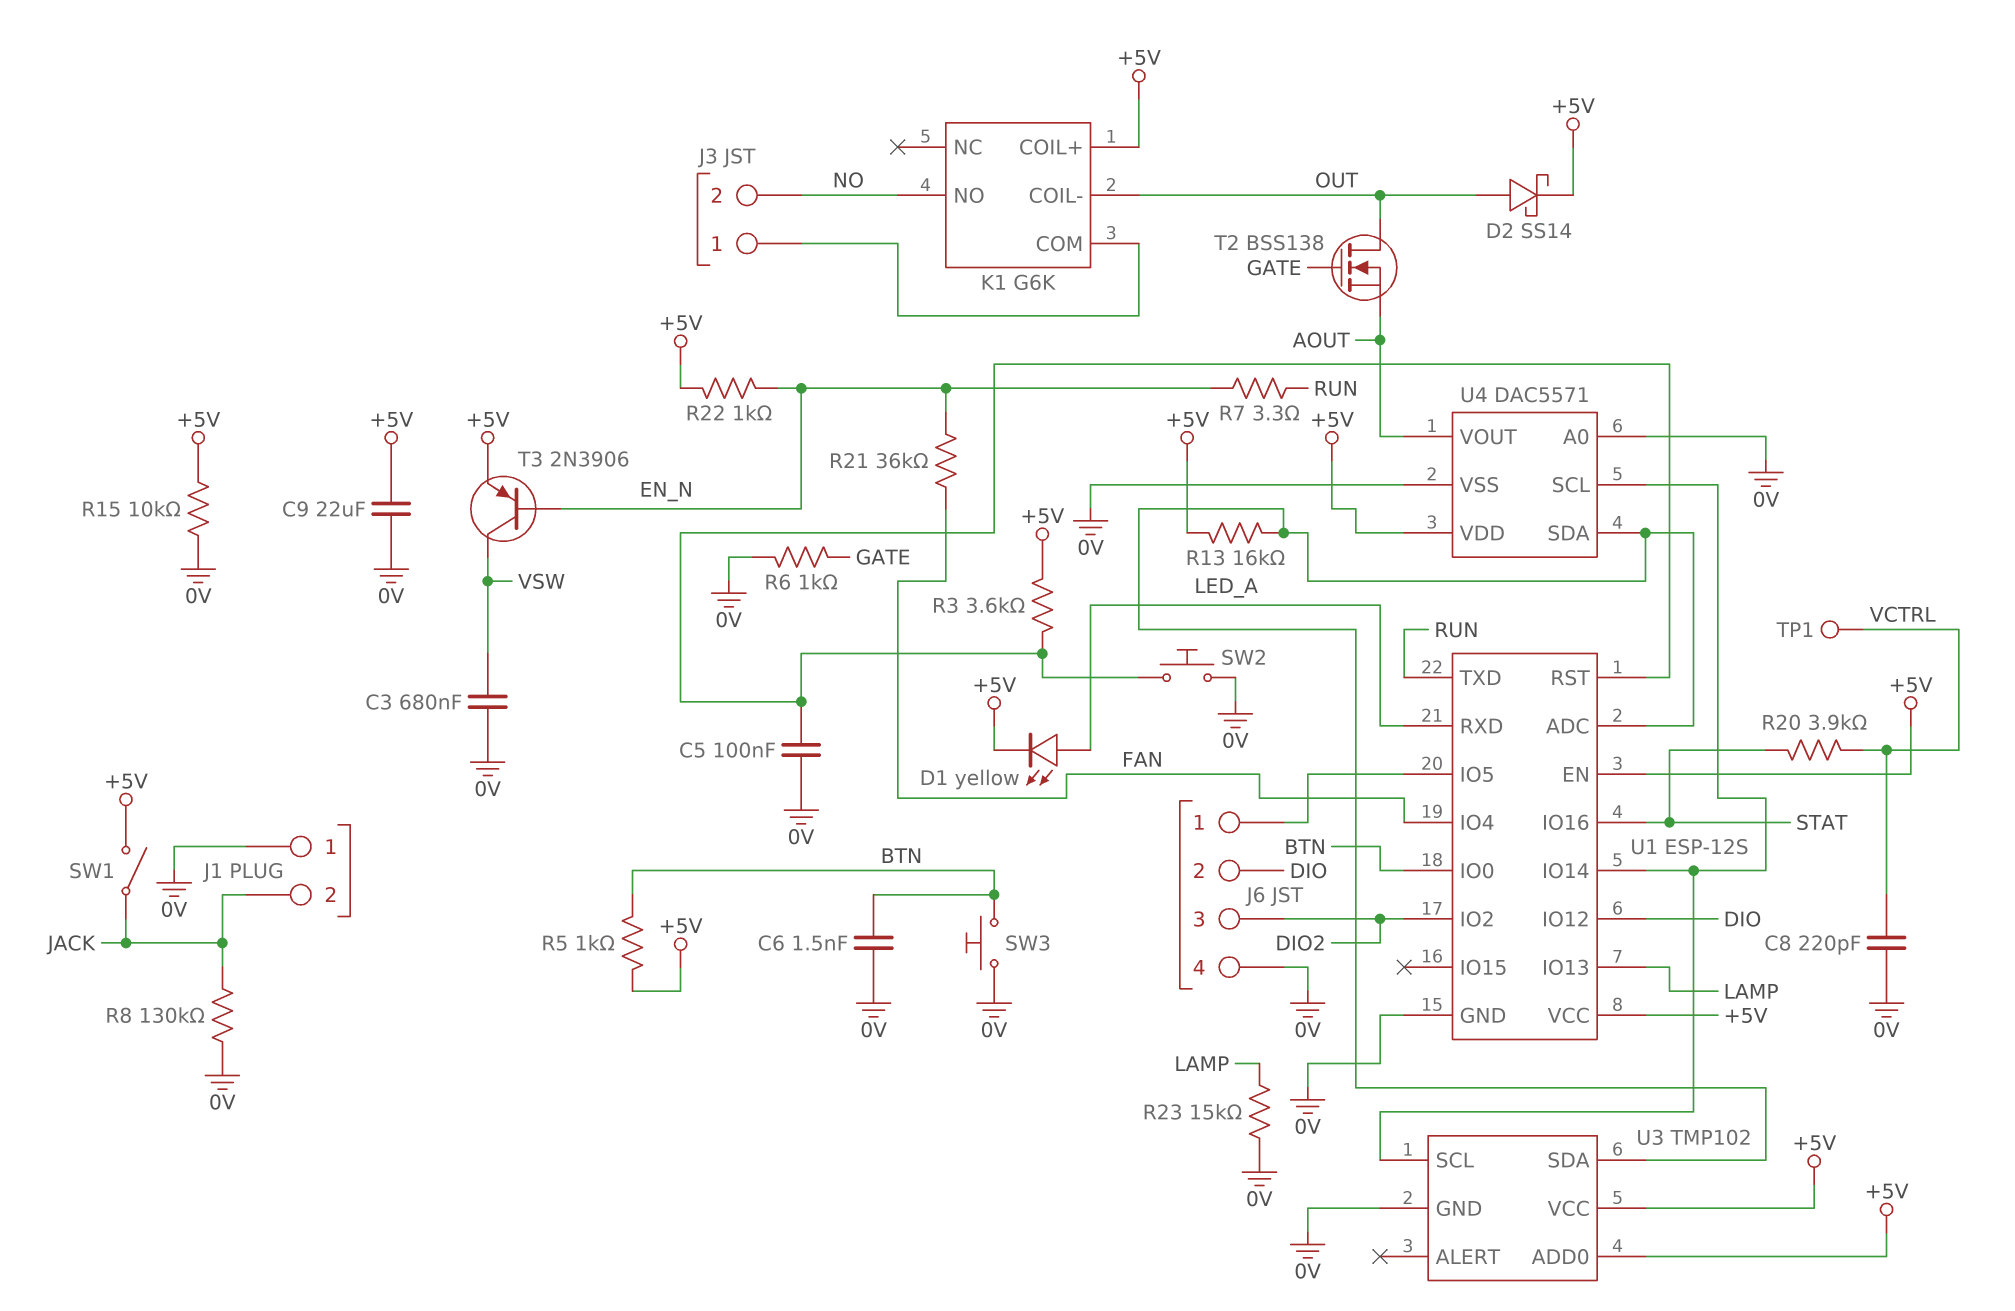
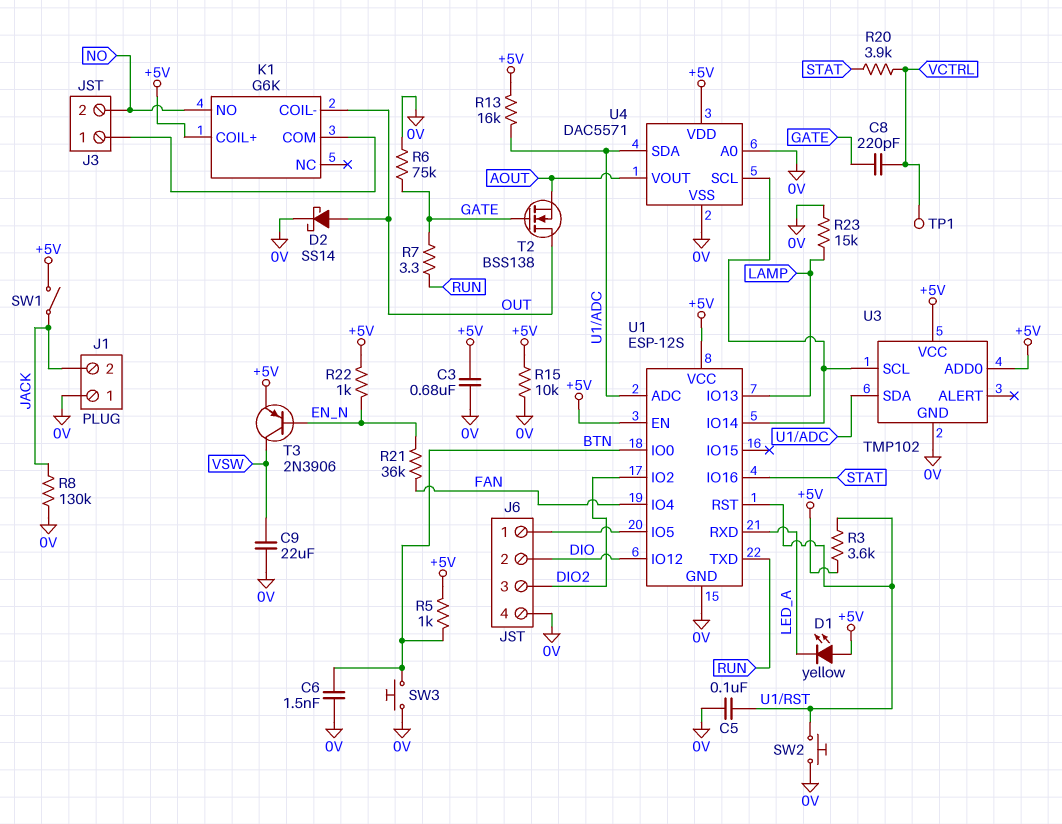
C3: 680nF (0V, VSW) -> 680nF (+5V, 0V)
C8: 220pF (0V, VCTRL) -> 220pF (GATE, VCTRL)
C9: 22uF (+5V, 0V) -> 22uF (0V, VSW)
D1: LED yellow (A LED_A, K +5V) -> LED yellow (A +5V, K LED_A)
D2: schottky SS14 (A OUT, K +5V) -> schottky SS14 (A OUT, K 0V)
R6: 1k (0V, GATE) -> 75k (0V, GATE)
R7: 3.3 (EN_N, RUN) -> 3.3 (GATE, RUN)

